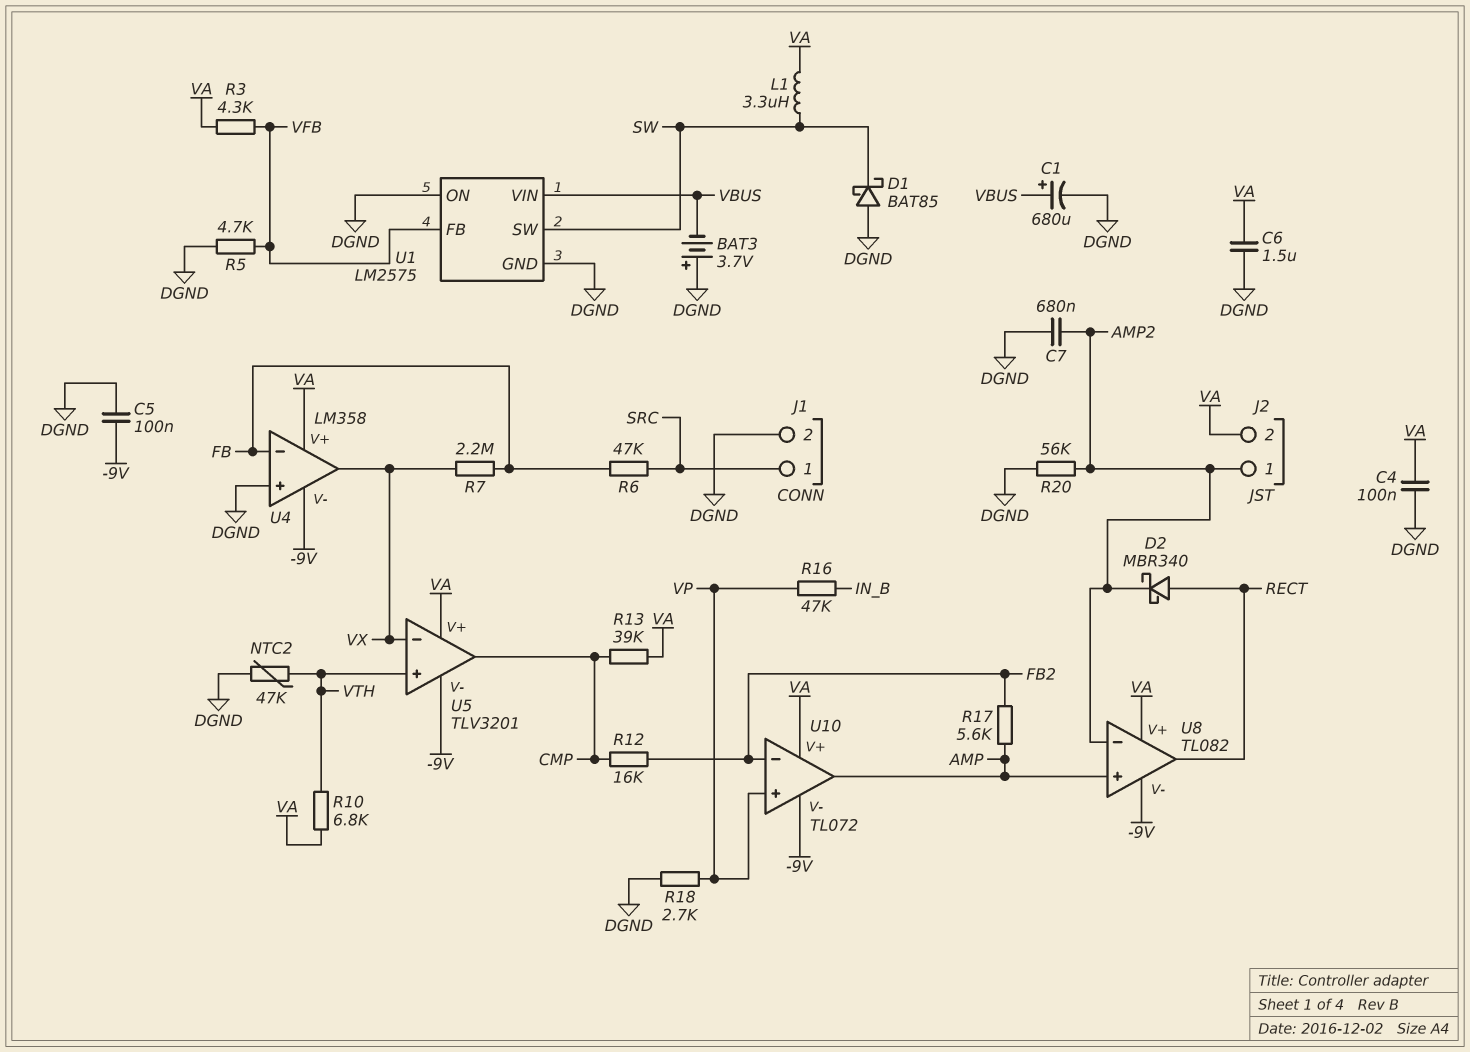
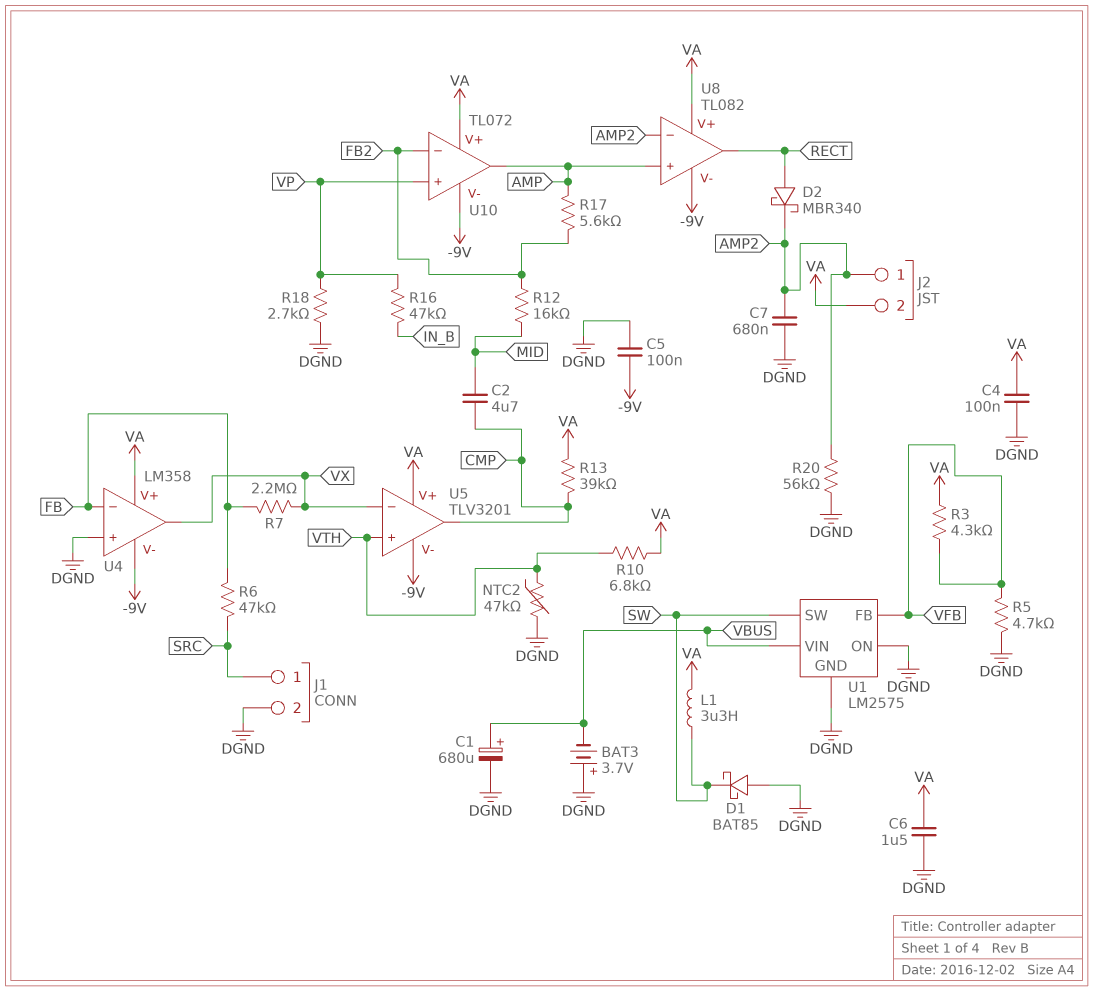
C2: none -> 4.7uF (CMP, MID)
R12: 16k (CMP, FB2) -> 16k (FB2, MID)

